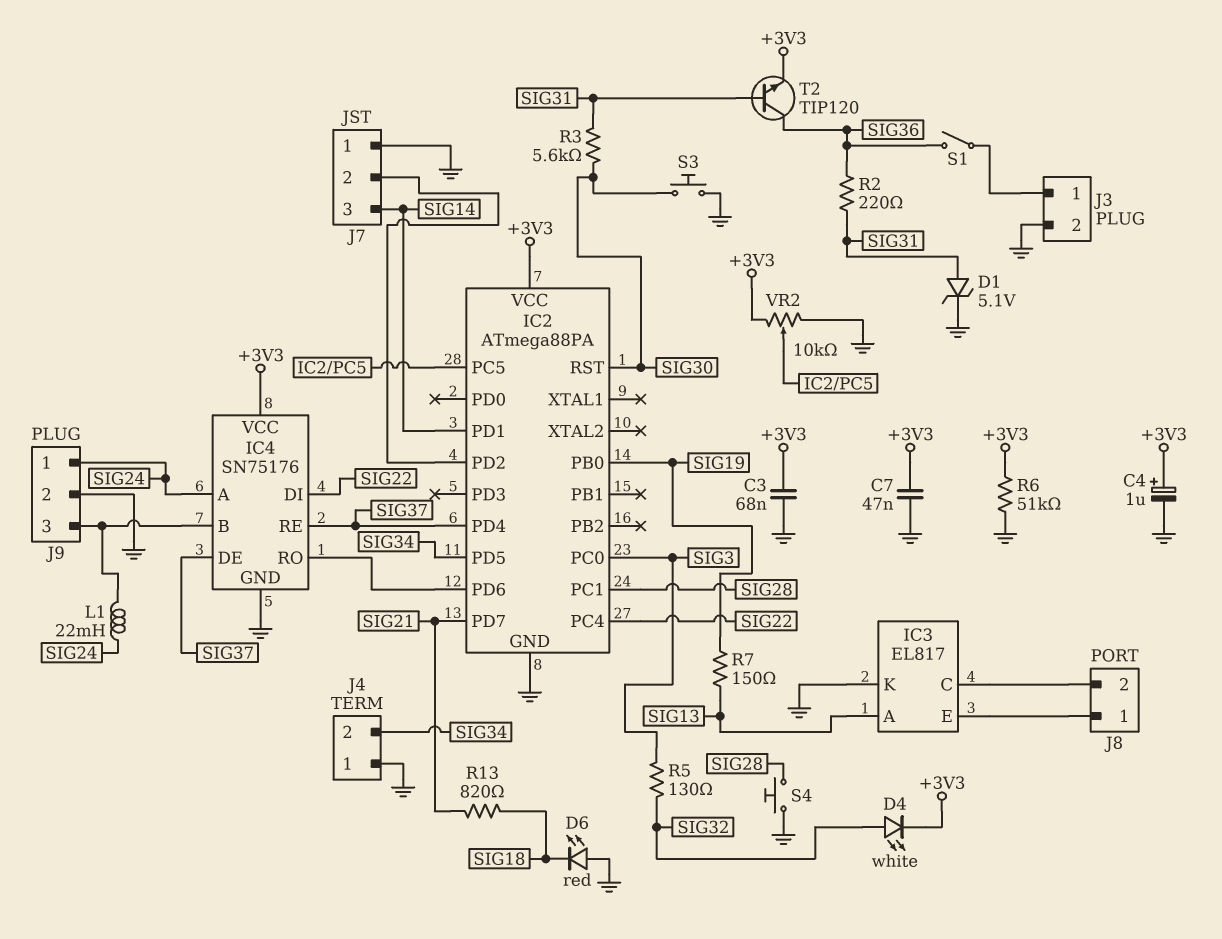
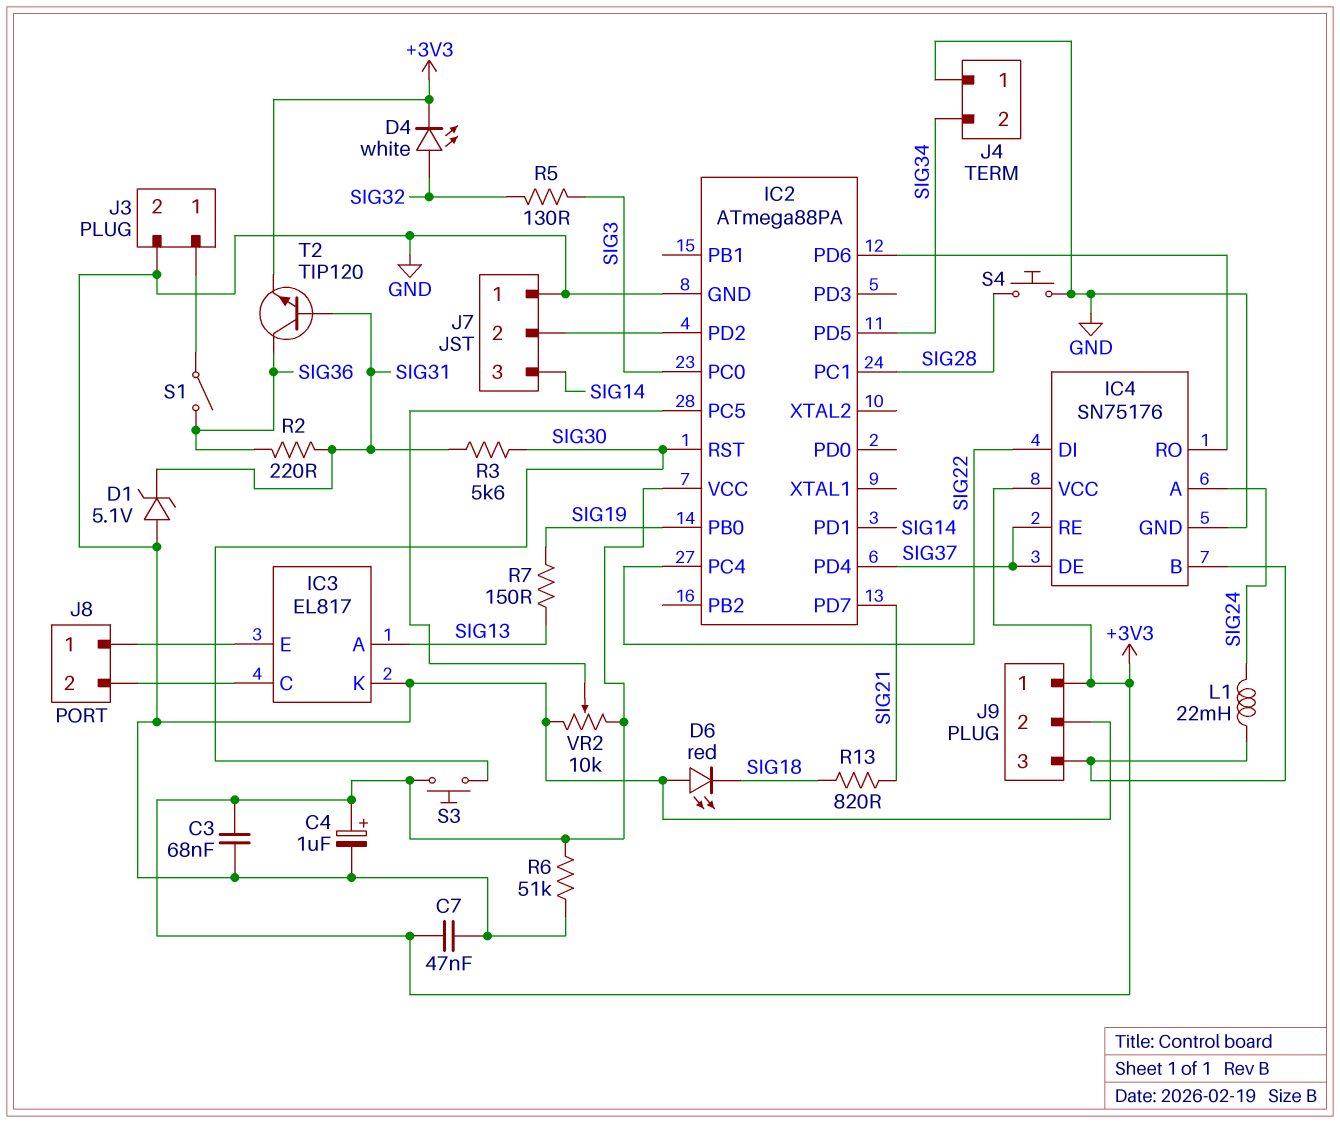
D1: zener 5.1V (A SIG31, K GND) -> zener 5.1V (A GND, K SIG31)
J9 pin 1: SIG24 -> +3V3
S3: button (GND, SIG30) -> button (+3V3, SIG30)

